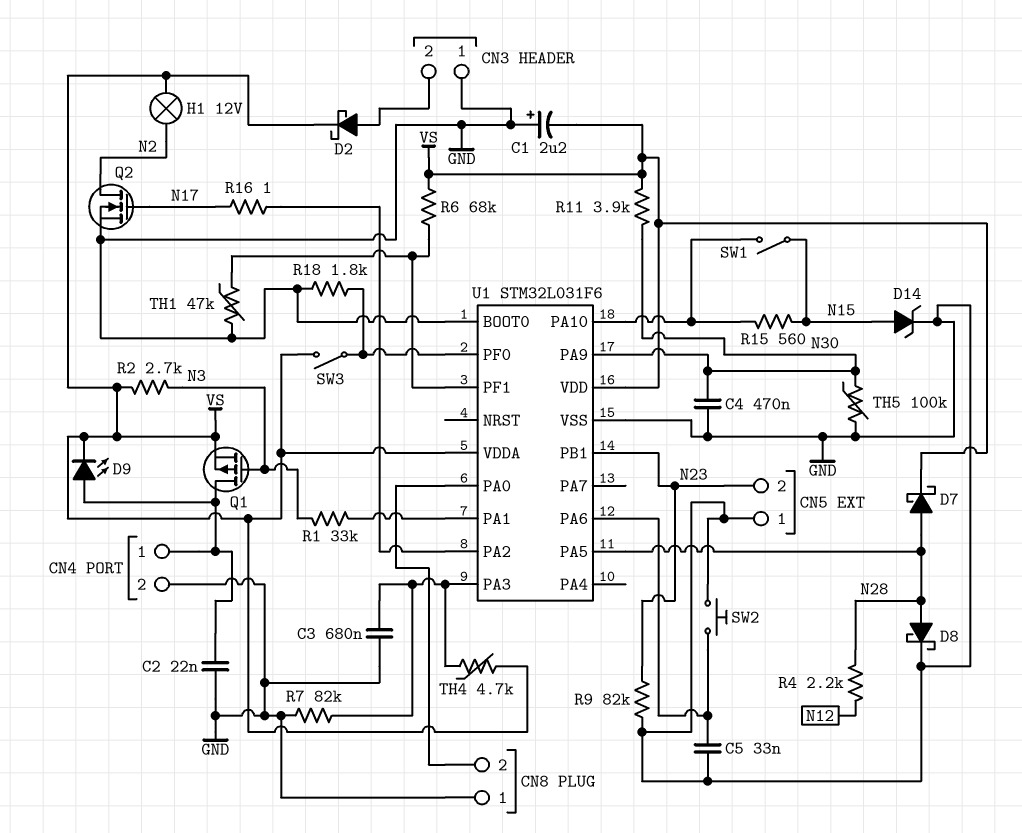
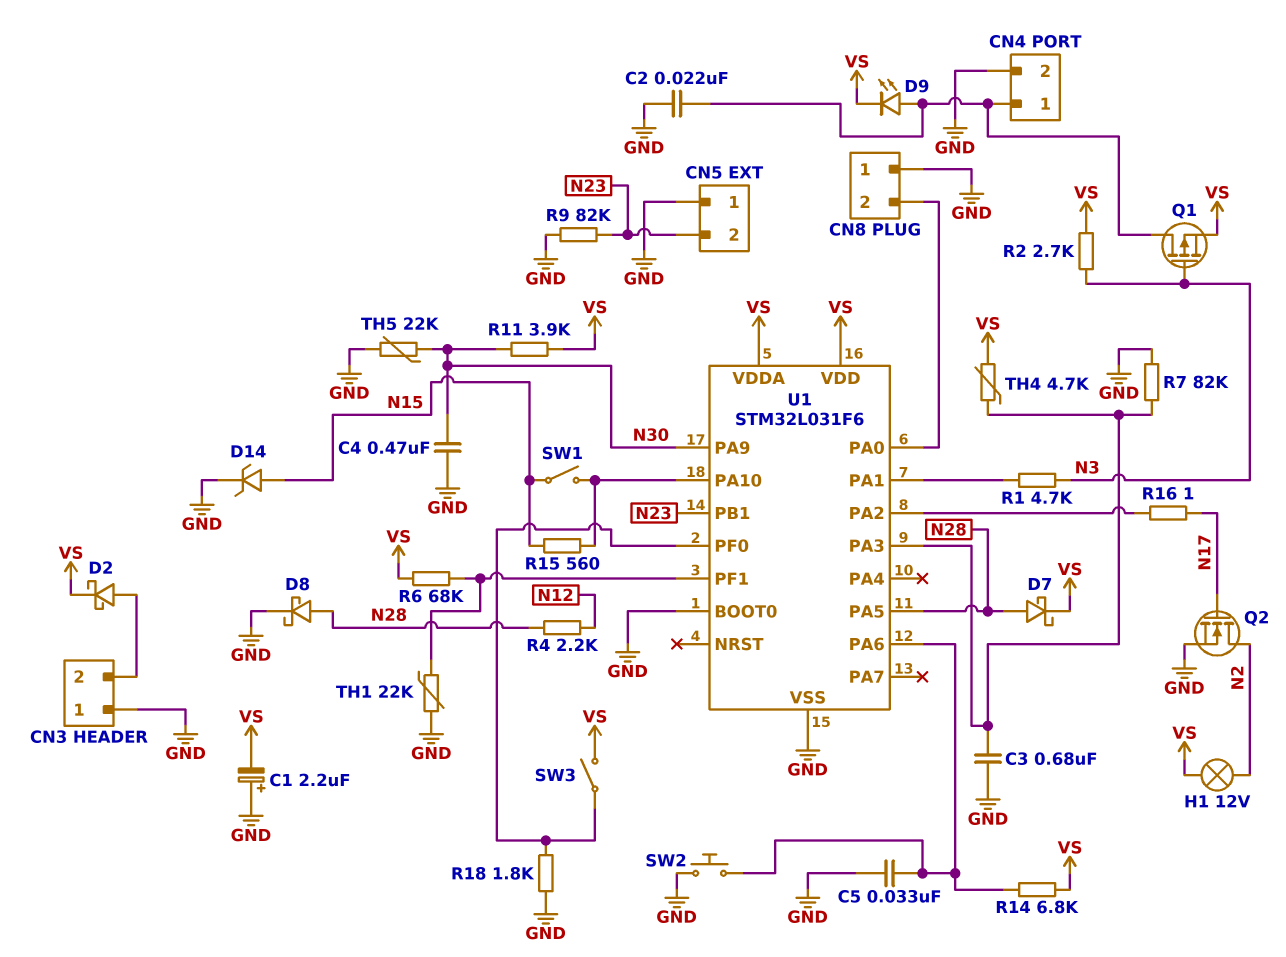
R1: 33k (N3, U1/PA1) -> 4.7k (N3, U1/PA1)
R14: none -> 6.8k (U1/PA6, VS)
TH1: 47k (GND, U1/PF1) -> 22k (GND, U1/PF1)
TH5: 100k (GND, N30) -> 22k (GND, N30)

